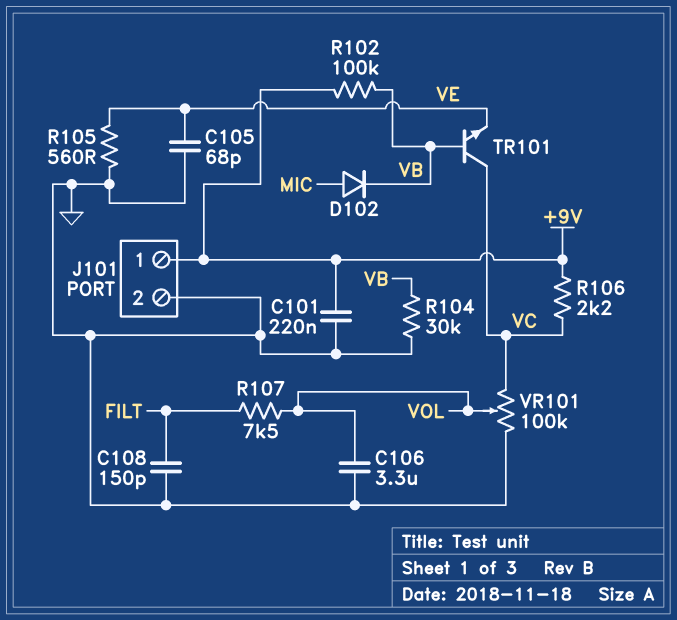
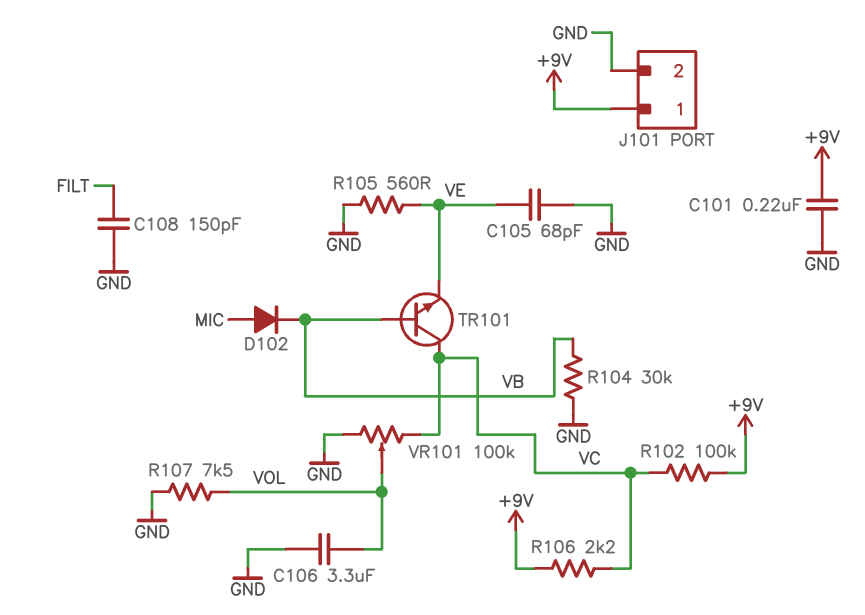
R102: 100k (+9V, VB) -> 100k (+9V, VC)
R107: 7.5k (FILT, VOL) -> 7.5k (GND, VOL)

